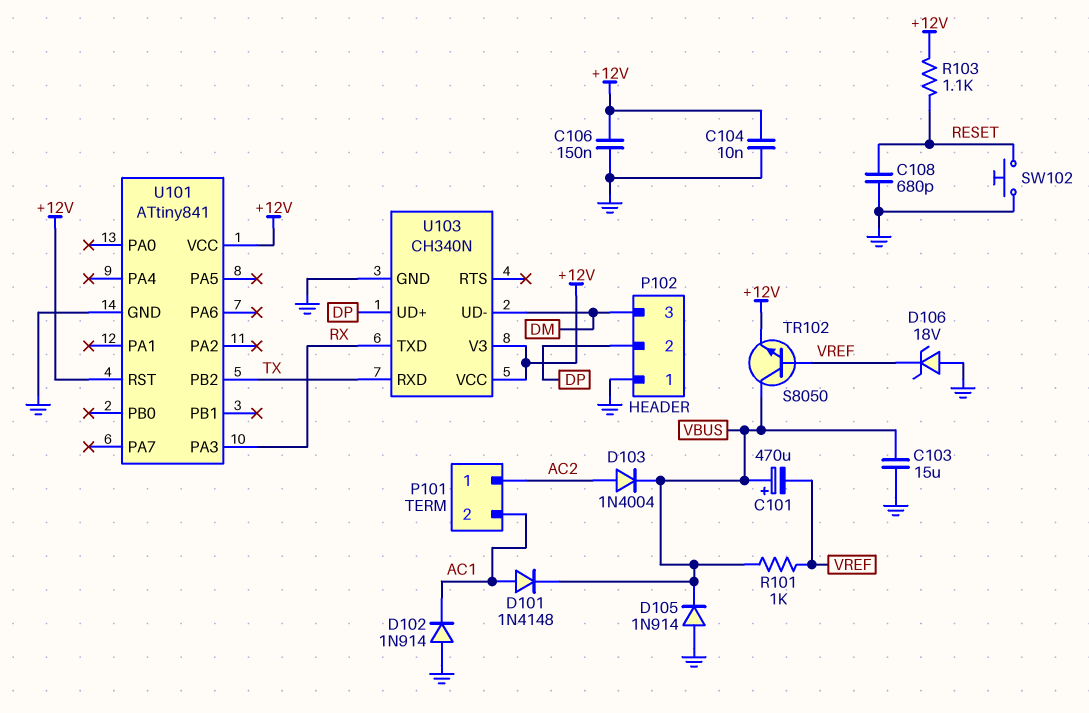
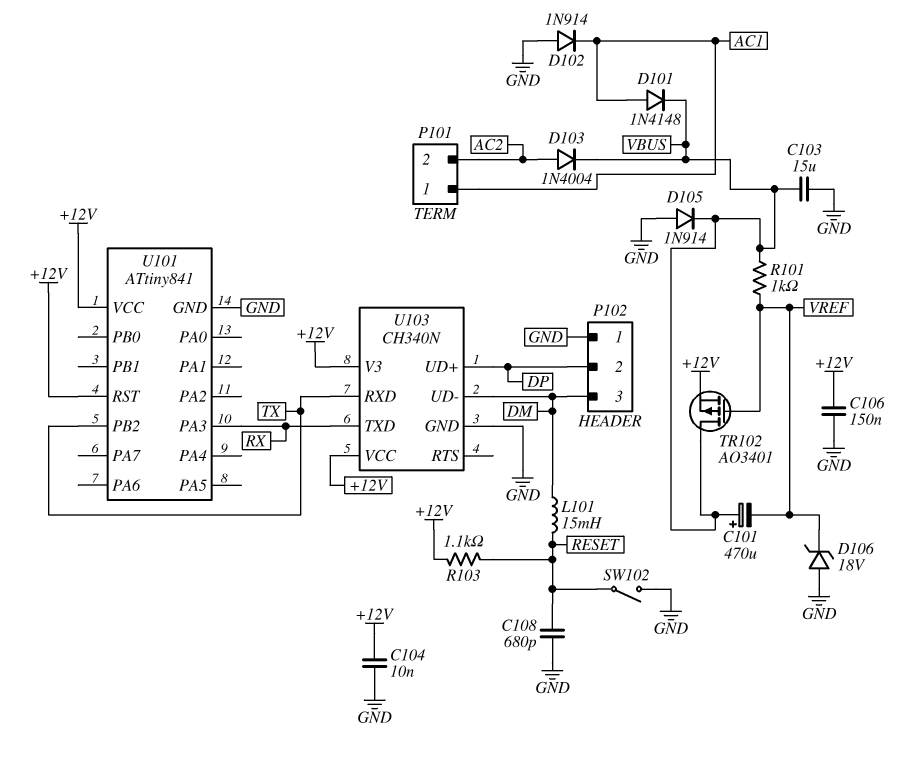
L101: none -> 15mH (DM, RESET)
P101 pin 1: AC2 -> AC1
P101 pin 2: AC1 -> AC2
SW102: button (GND, RESET) -> switch (GND, RESET)
TR102: NPN S8050 (B VREF, C VBUS, E +12V) -> PMOS AO3401 (G VREF, D VBUS, S +12V)

